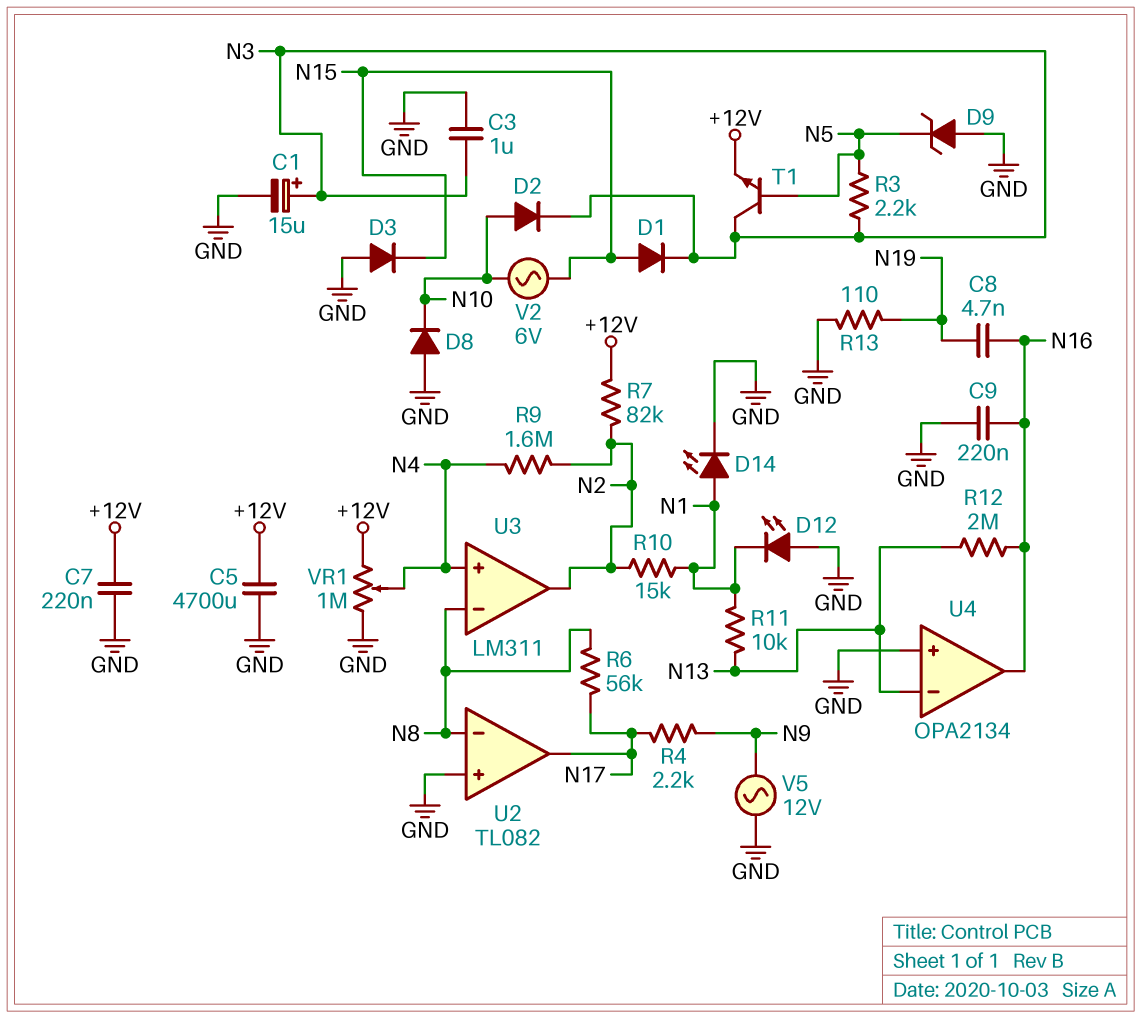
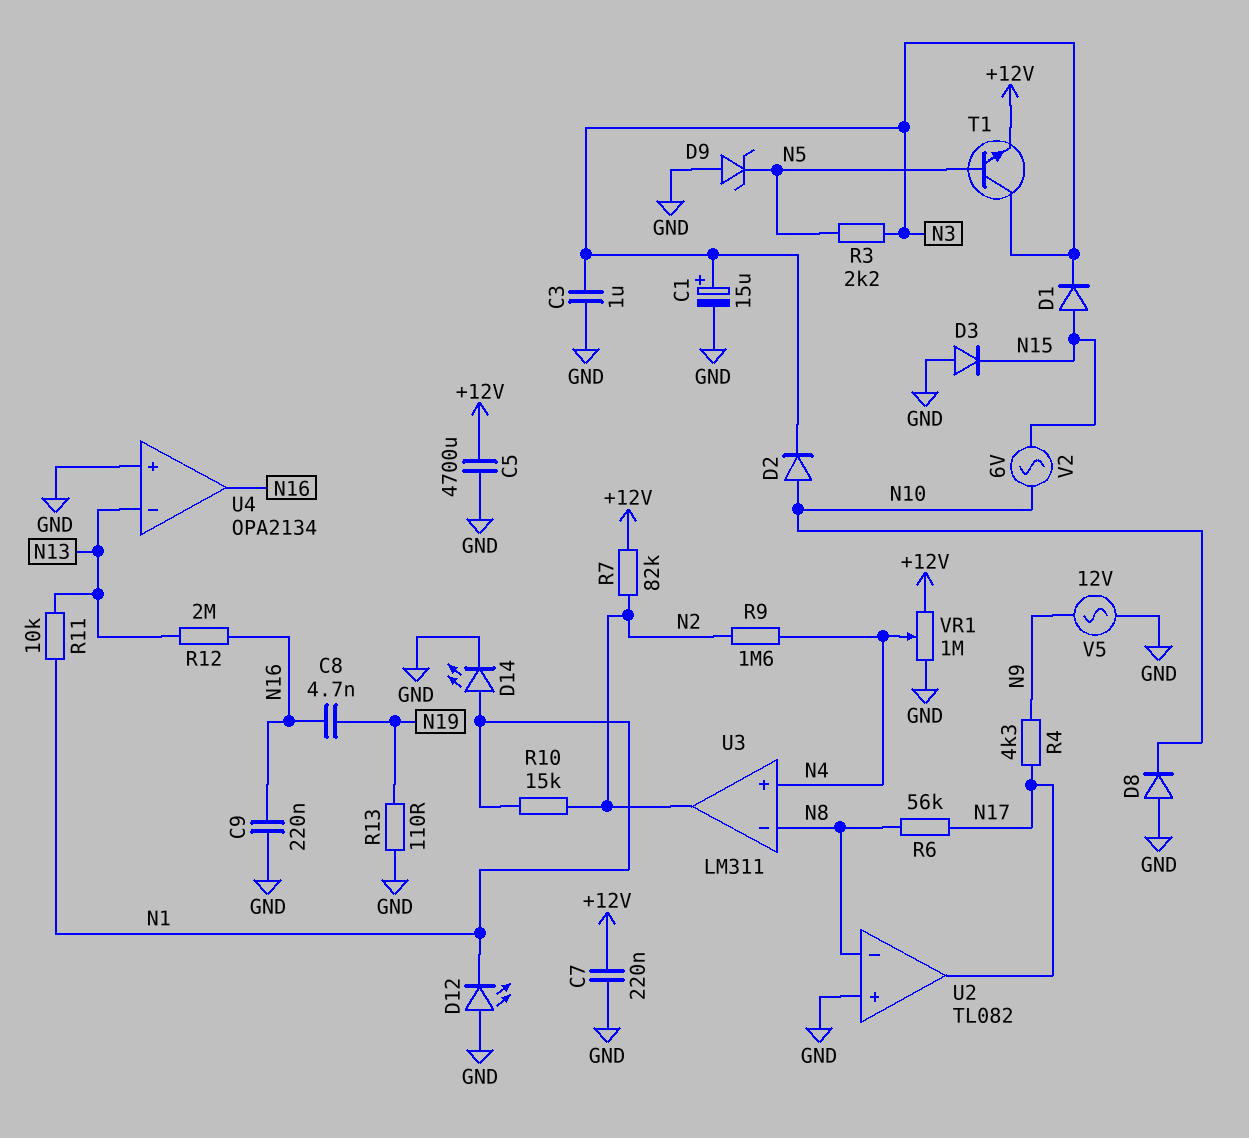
R4: 2.2k (N9, N17) -> 4.3k (N9, N17)

